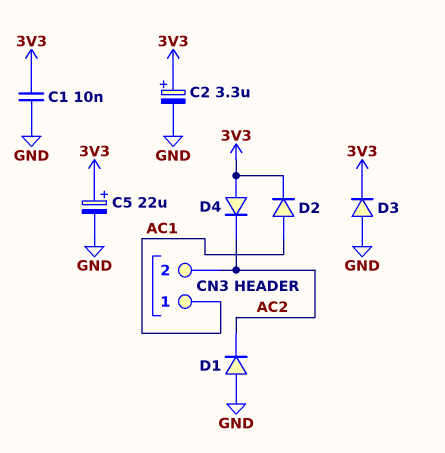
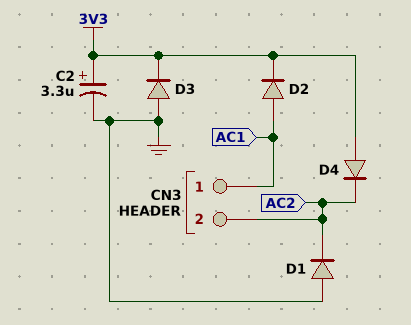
C1: 10nF (3V3, GND) -> none
C5: 22uF (plus 3V3, minus GND) -> none

